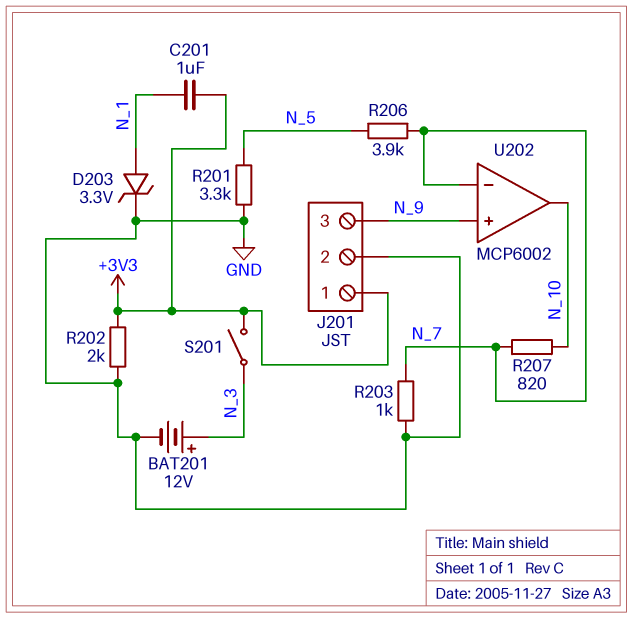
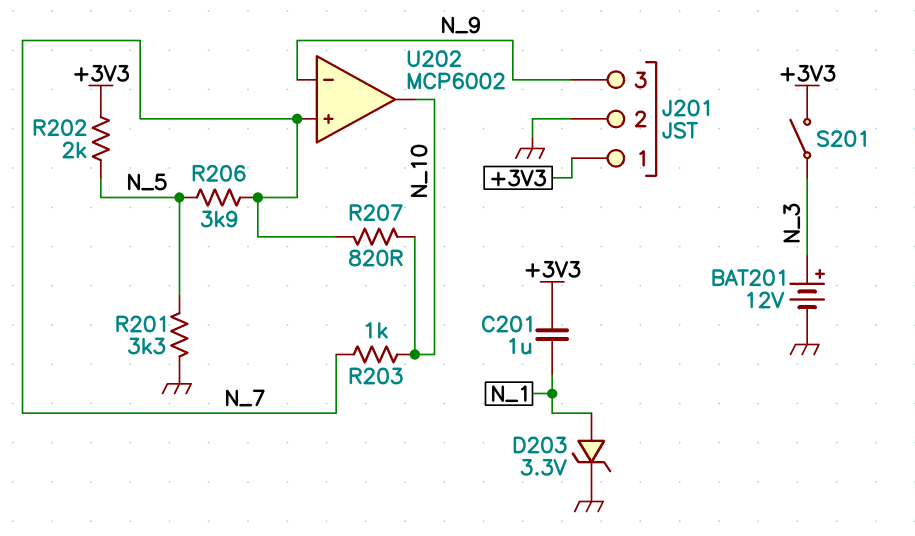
R202: 2k (+3V3, GND) -> 2k (+3V3, N_5)
R203: 1k (GND, N_7) -> 1k (N_7, N_10)
U202 pin in+: N_9 -> N_7
U202 pin in-: N_7 -> N_9

